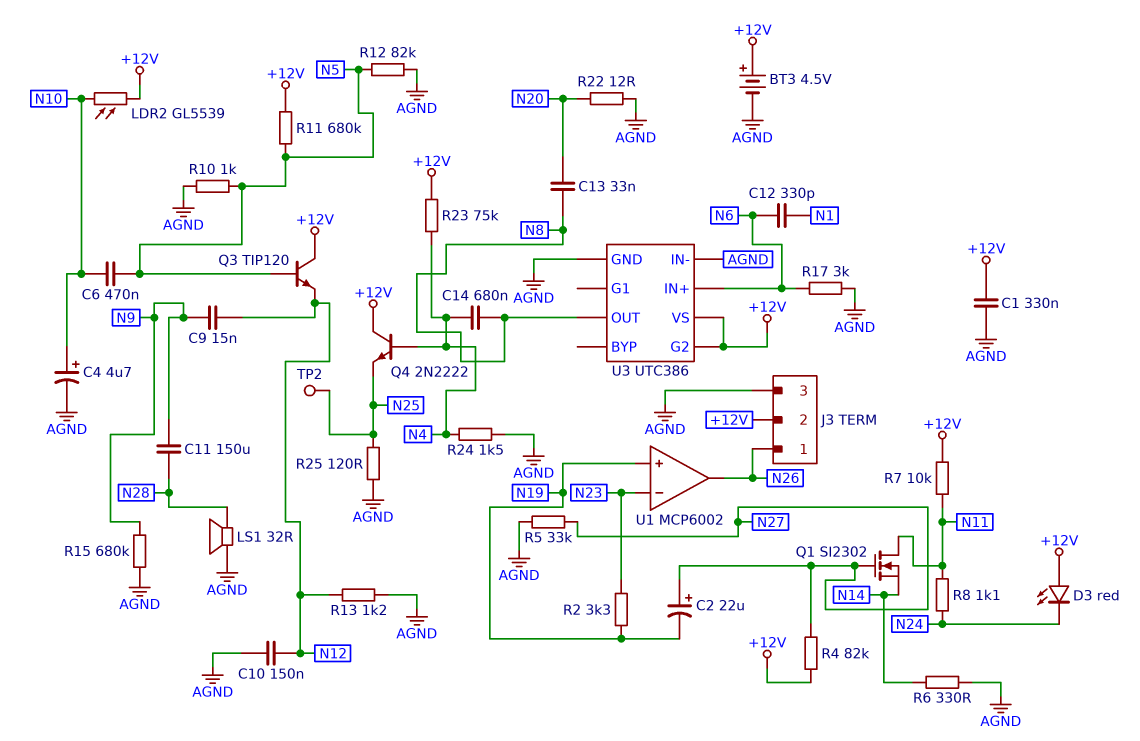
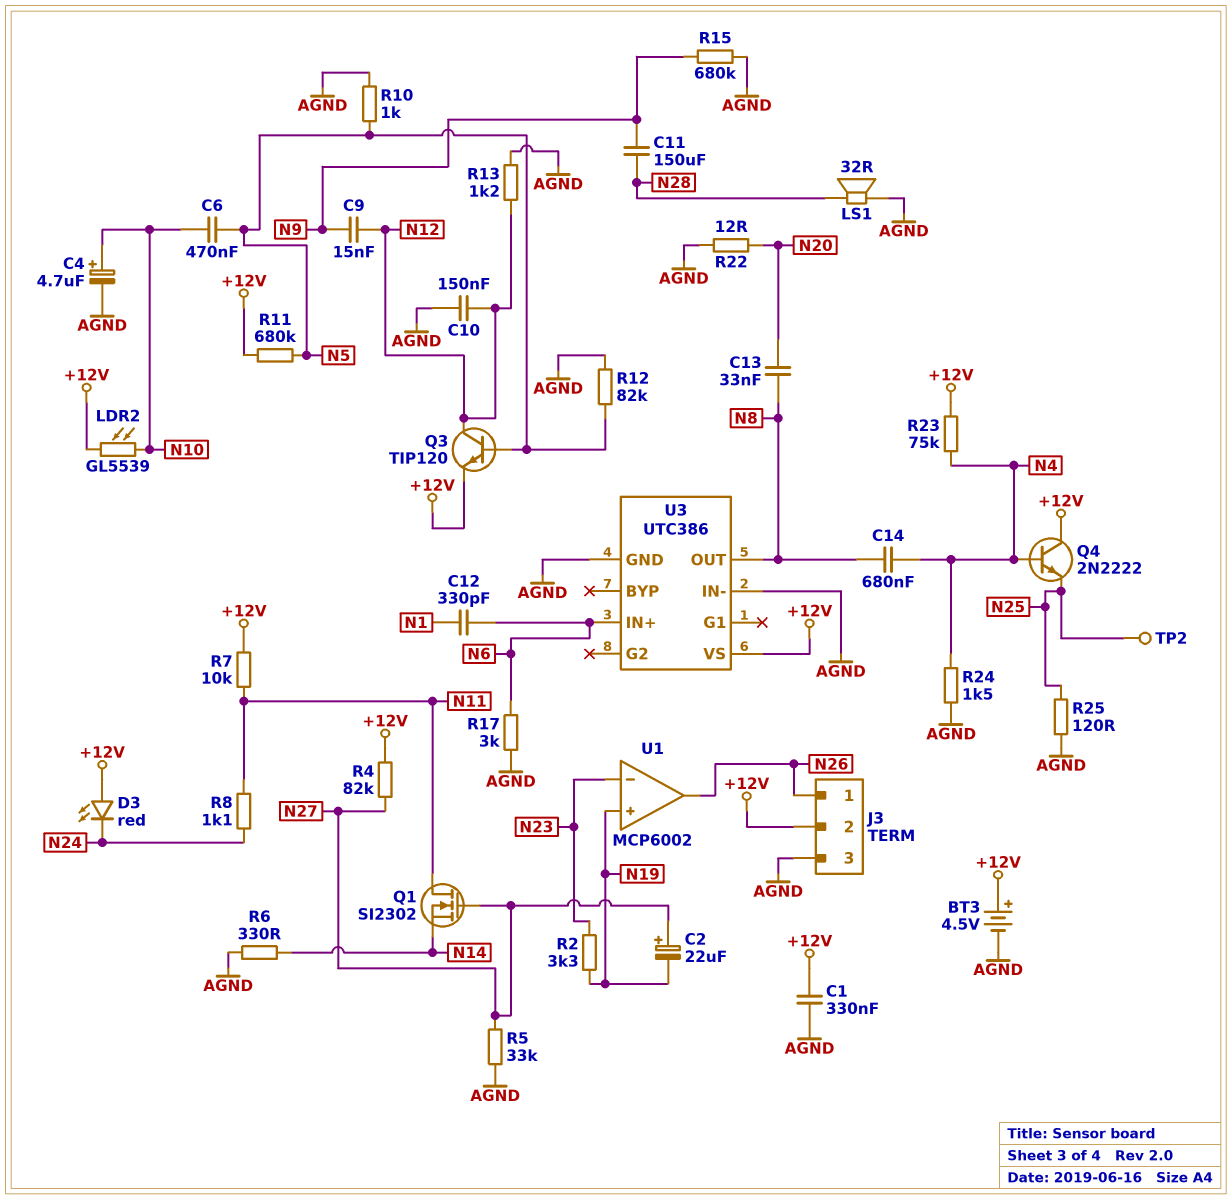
Q3: NPN TIP120 (B N5, C +12V, E N12) -> NPN TIP120 (B N5, C N12, E +12V)
U3 pin G2: +12V -> none

